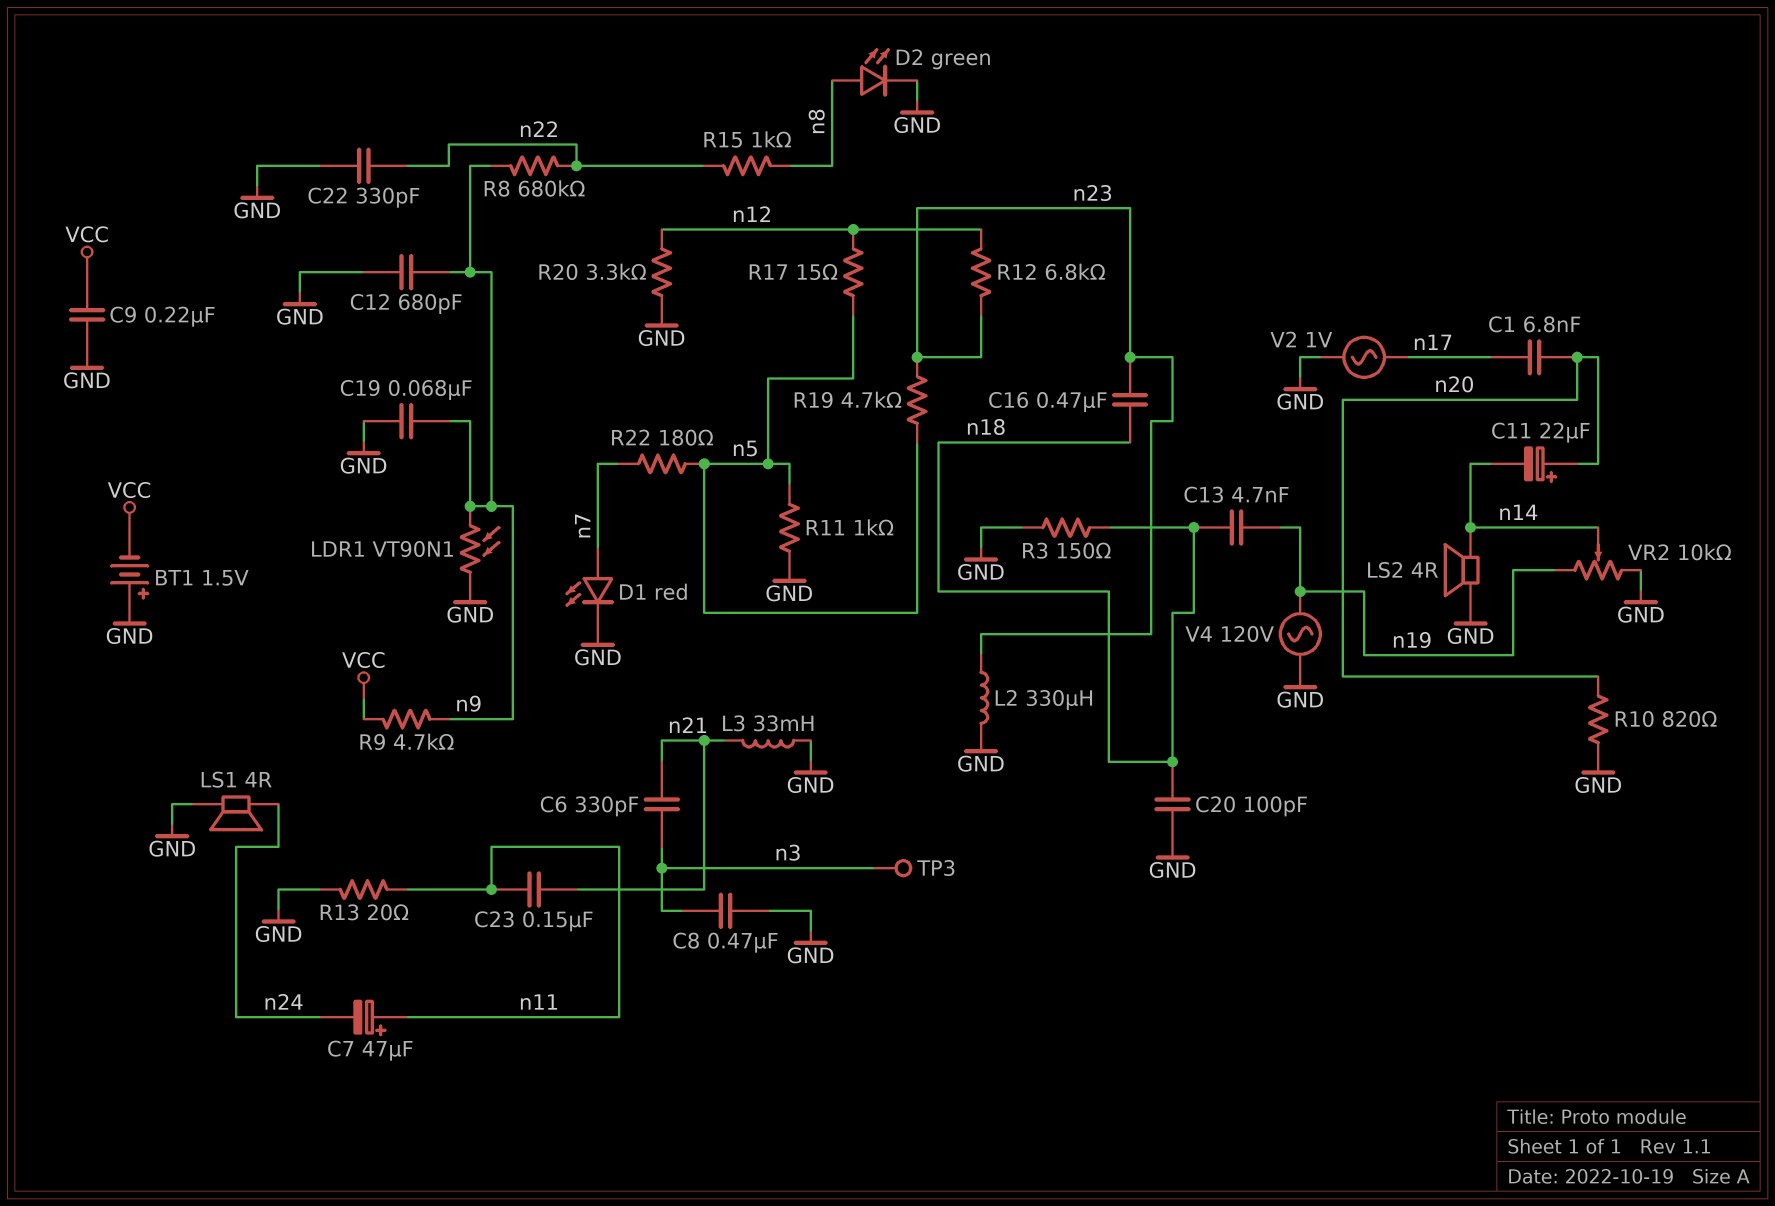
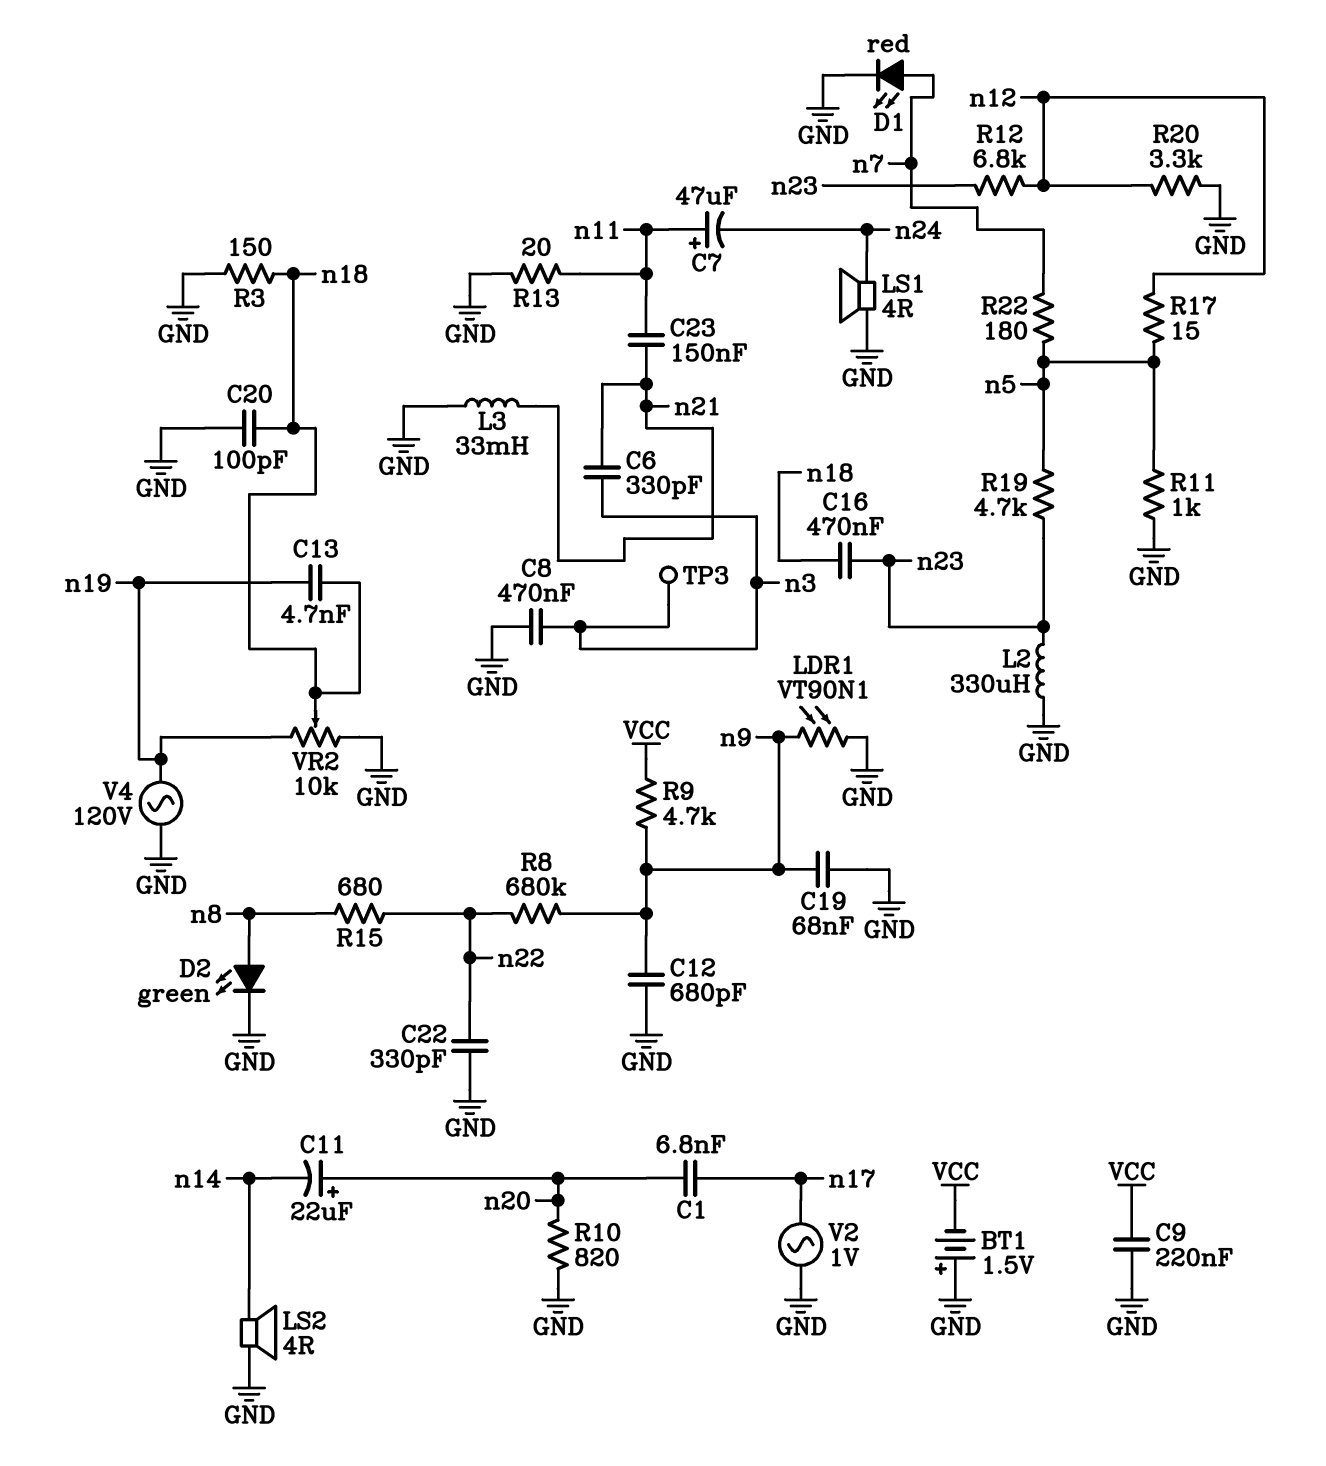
R15: 1k (n8, n22) -> 680 (n8, n22)
VR2: 10k (GND, n19, wiper n14) -> 10k (GND, n19, wiper n18)

